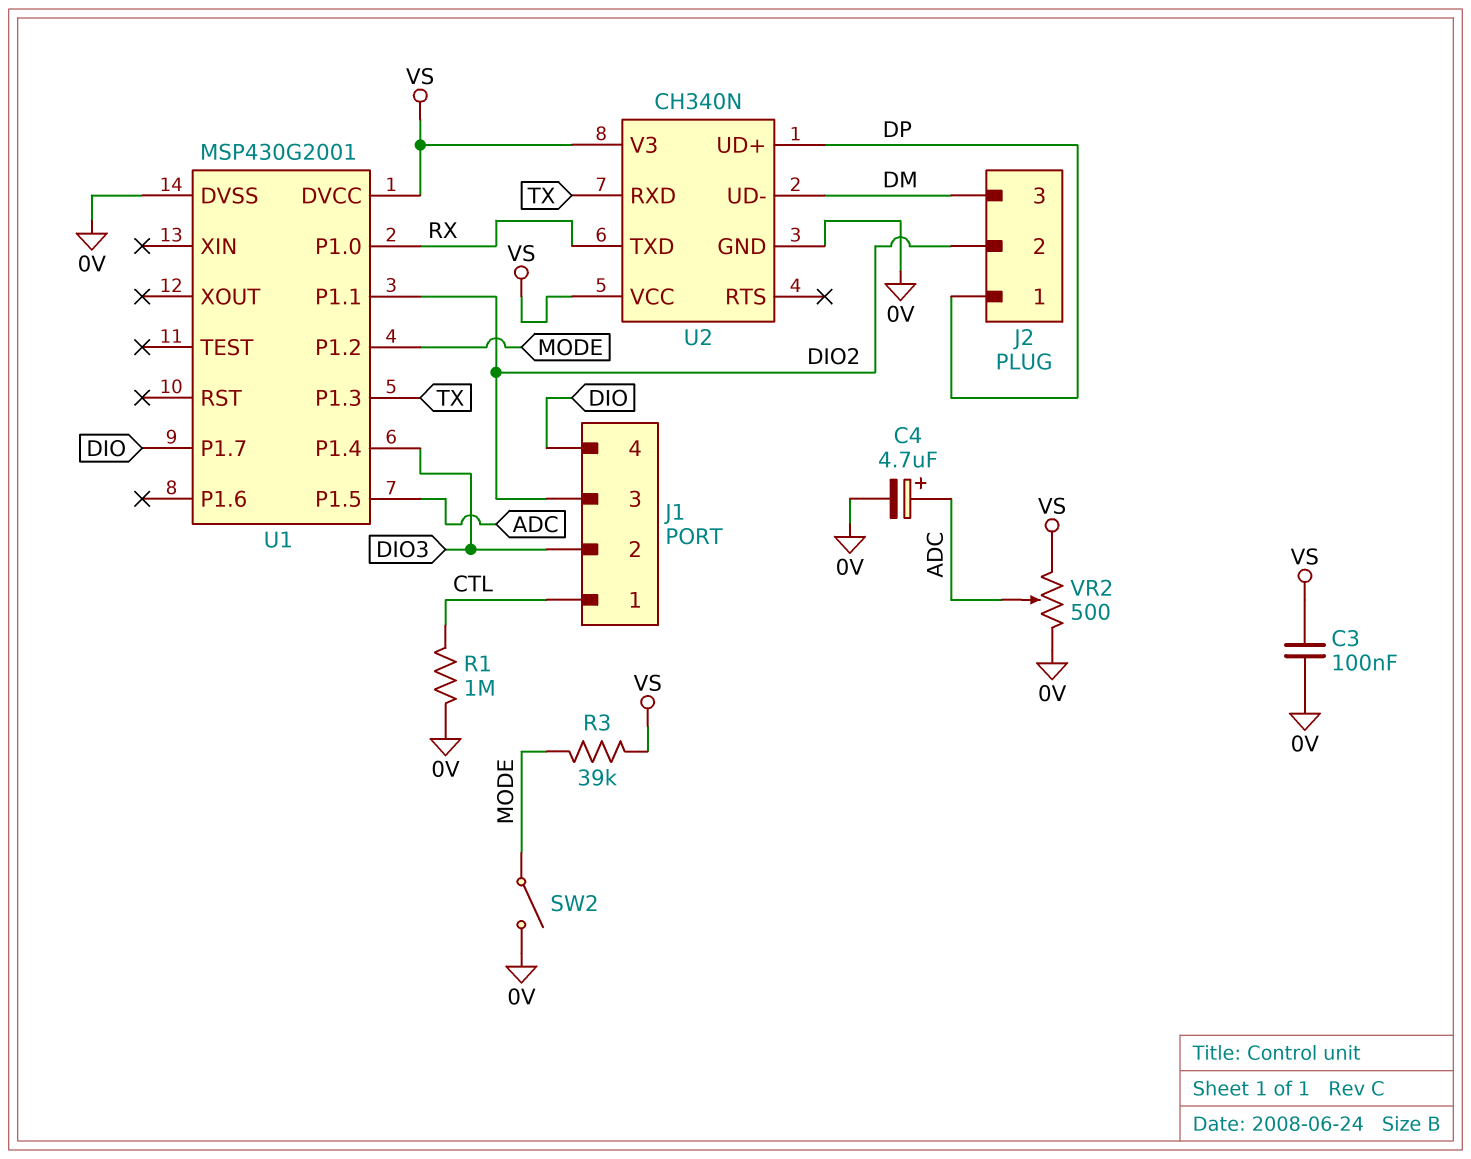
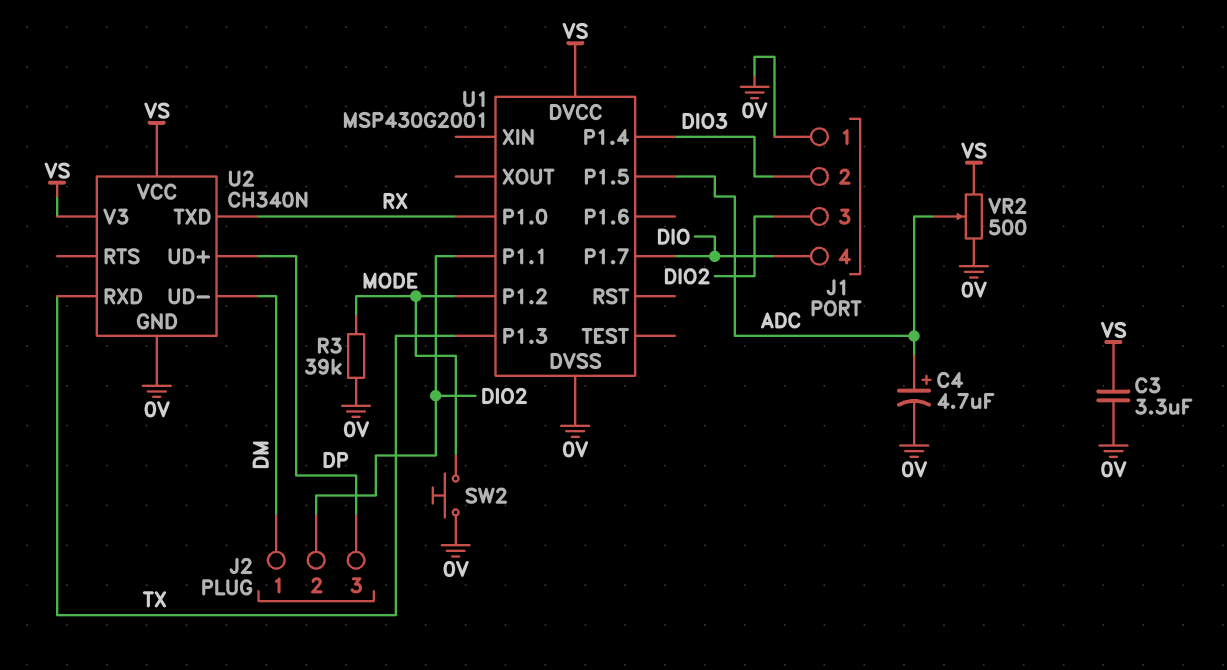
C3: 100nF (0V, VS) -> 3.3uF (0V, VS)
J1 pin 1: CTL -> 0V
J2 pin 1: DP -> DM
J2 pin 3: DM -> DP
R1: 1M (0V, CTL) -> none
R3: 39k (MODE, VS) -> 39k (0V, MODE)
SW2: switch (0V, MODE) -> button (0V, MODE)

